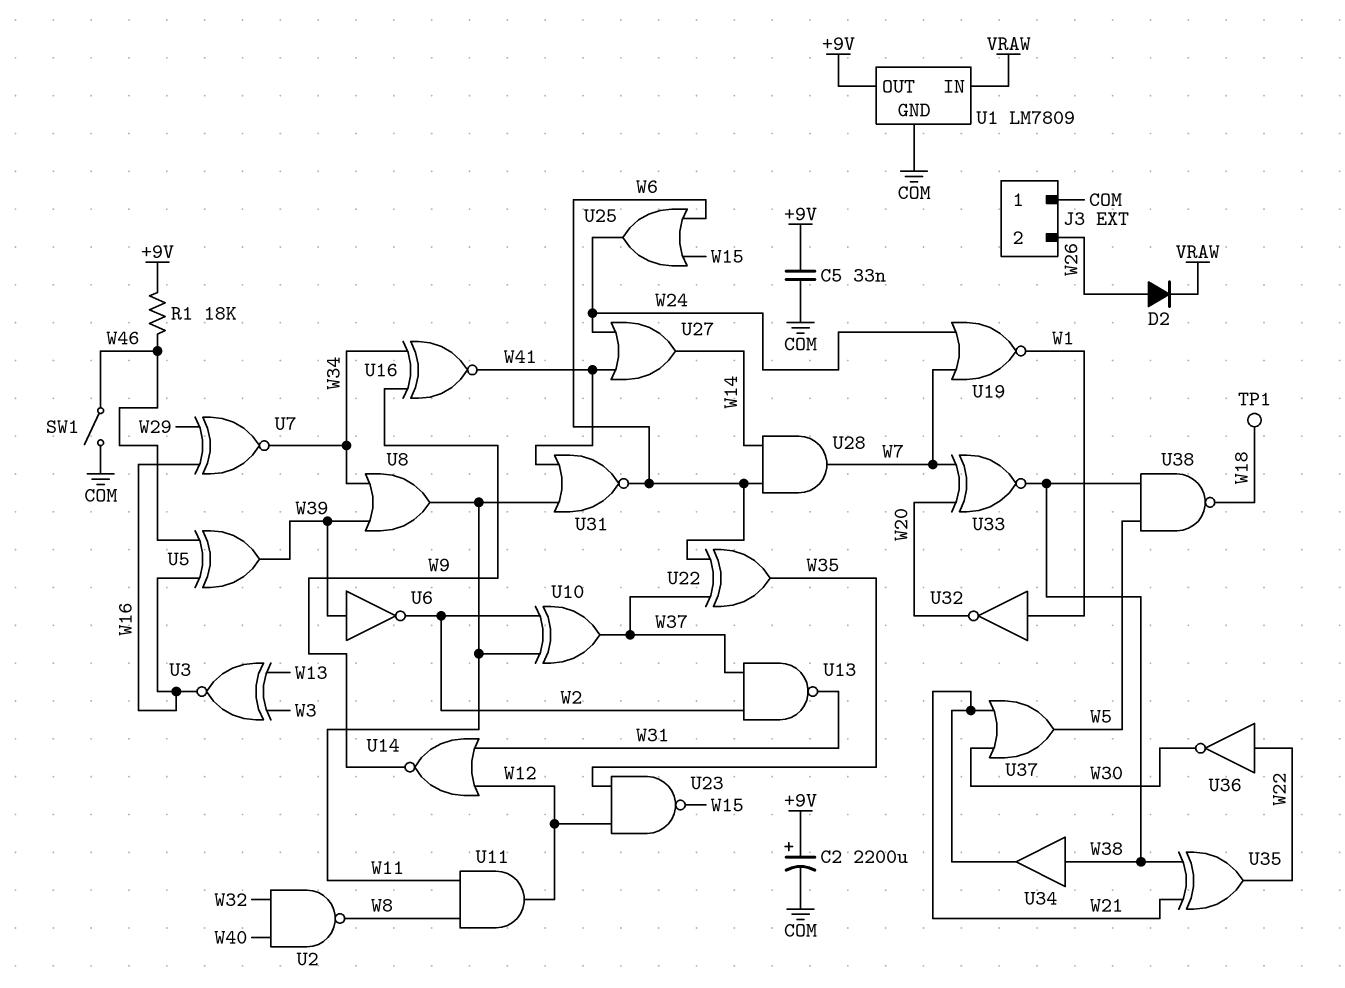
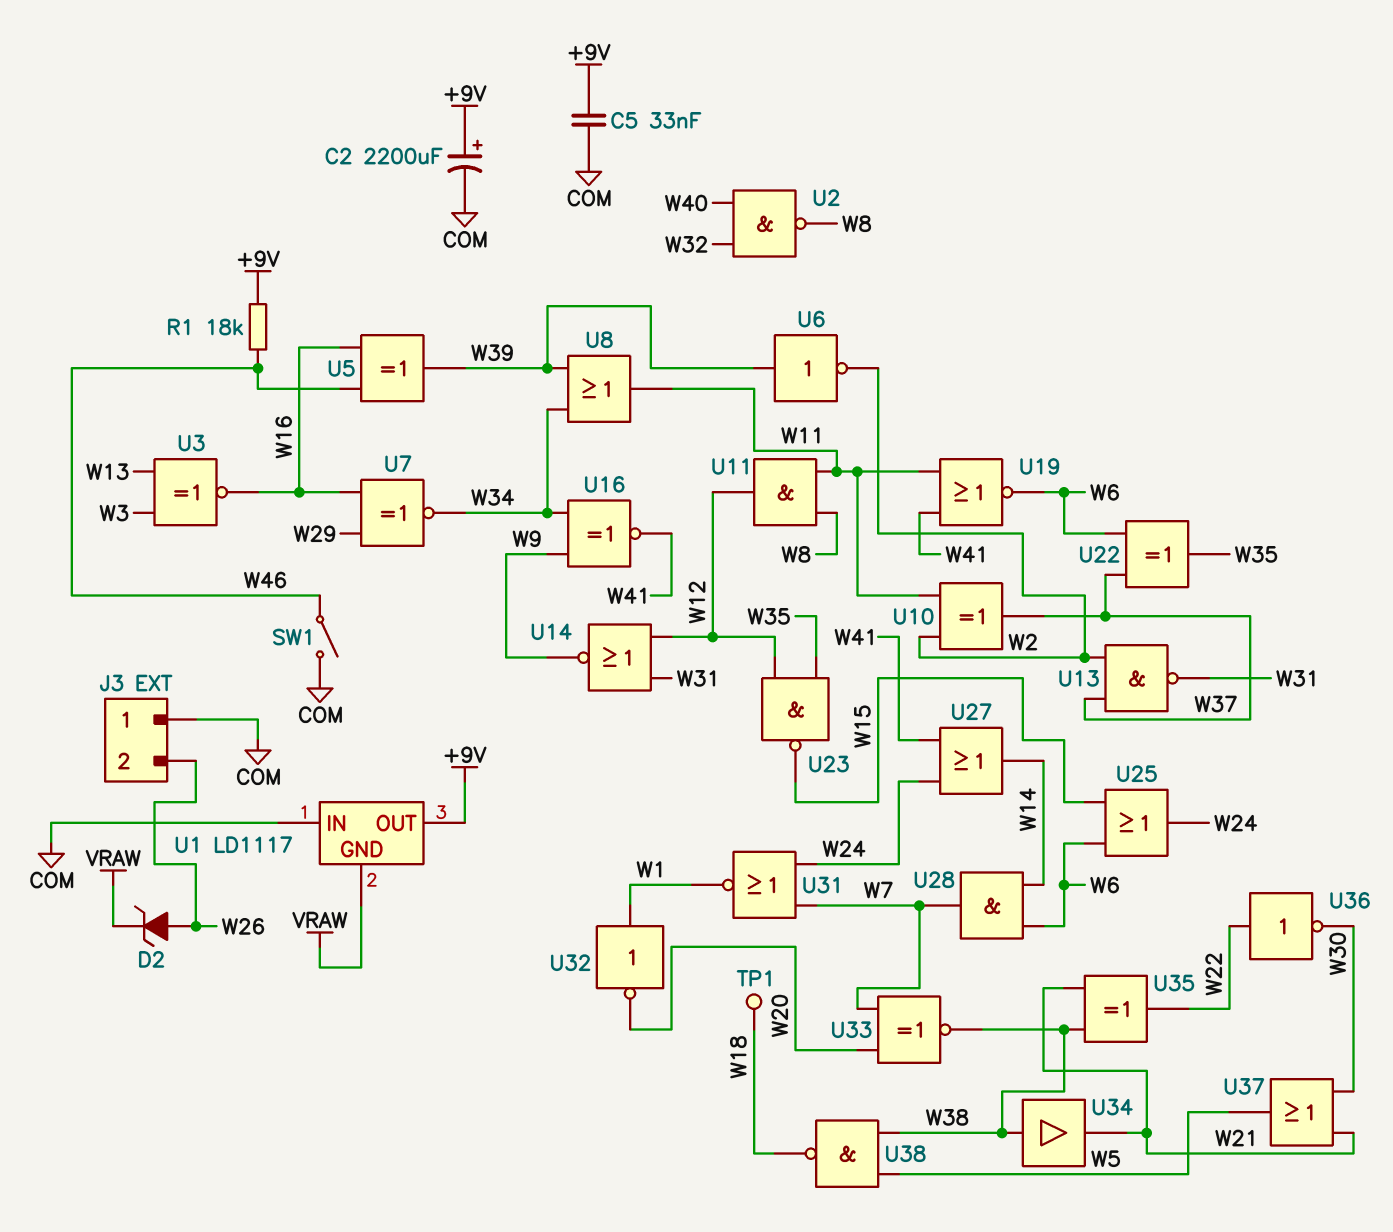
D2: diode (A W26, K VRAW) -> zener (A W26, K VRAW)
U1: LM7809 -> LD1117
U1 pin GND: COM -> VRAW
U1 pin IN: VRAW -> COM
U19: NOR (in W7, in W24, out W1) -> NOR (in W11, in W41, out W6)
U31: NOR (in W11, in W41, out W6) -> NOR (in W7, in W24, out W1)

